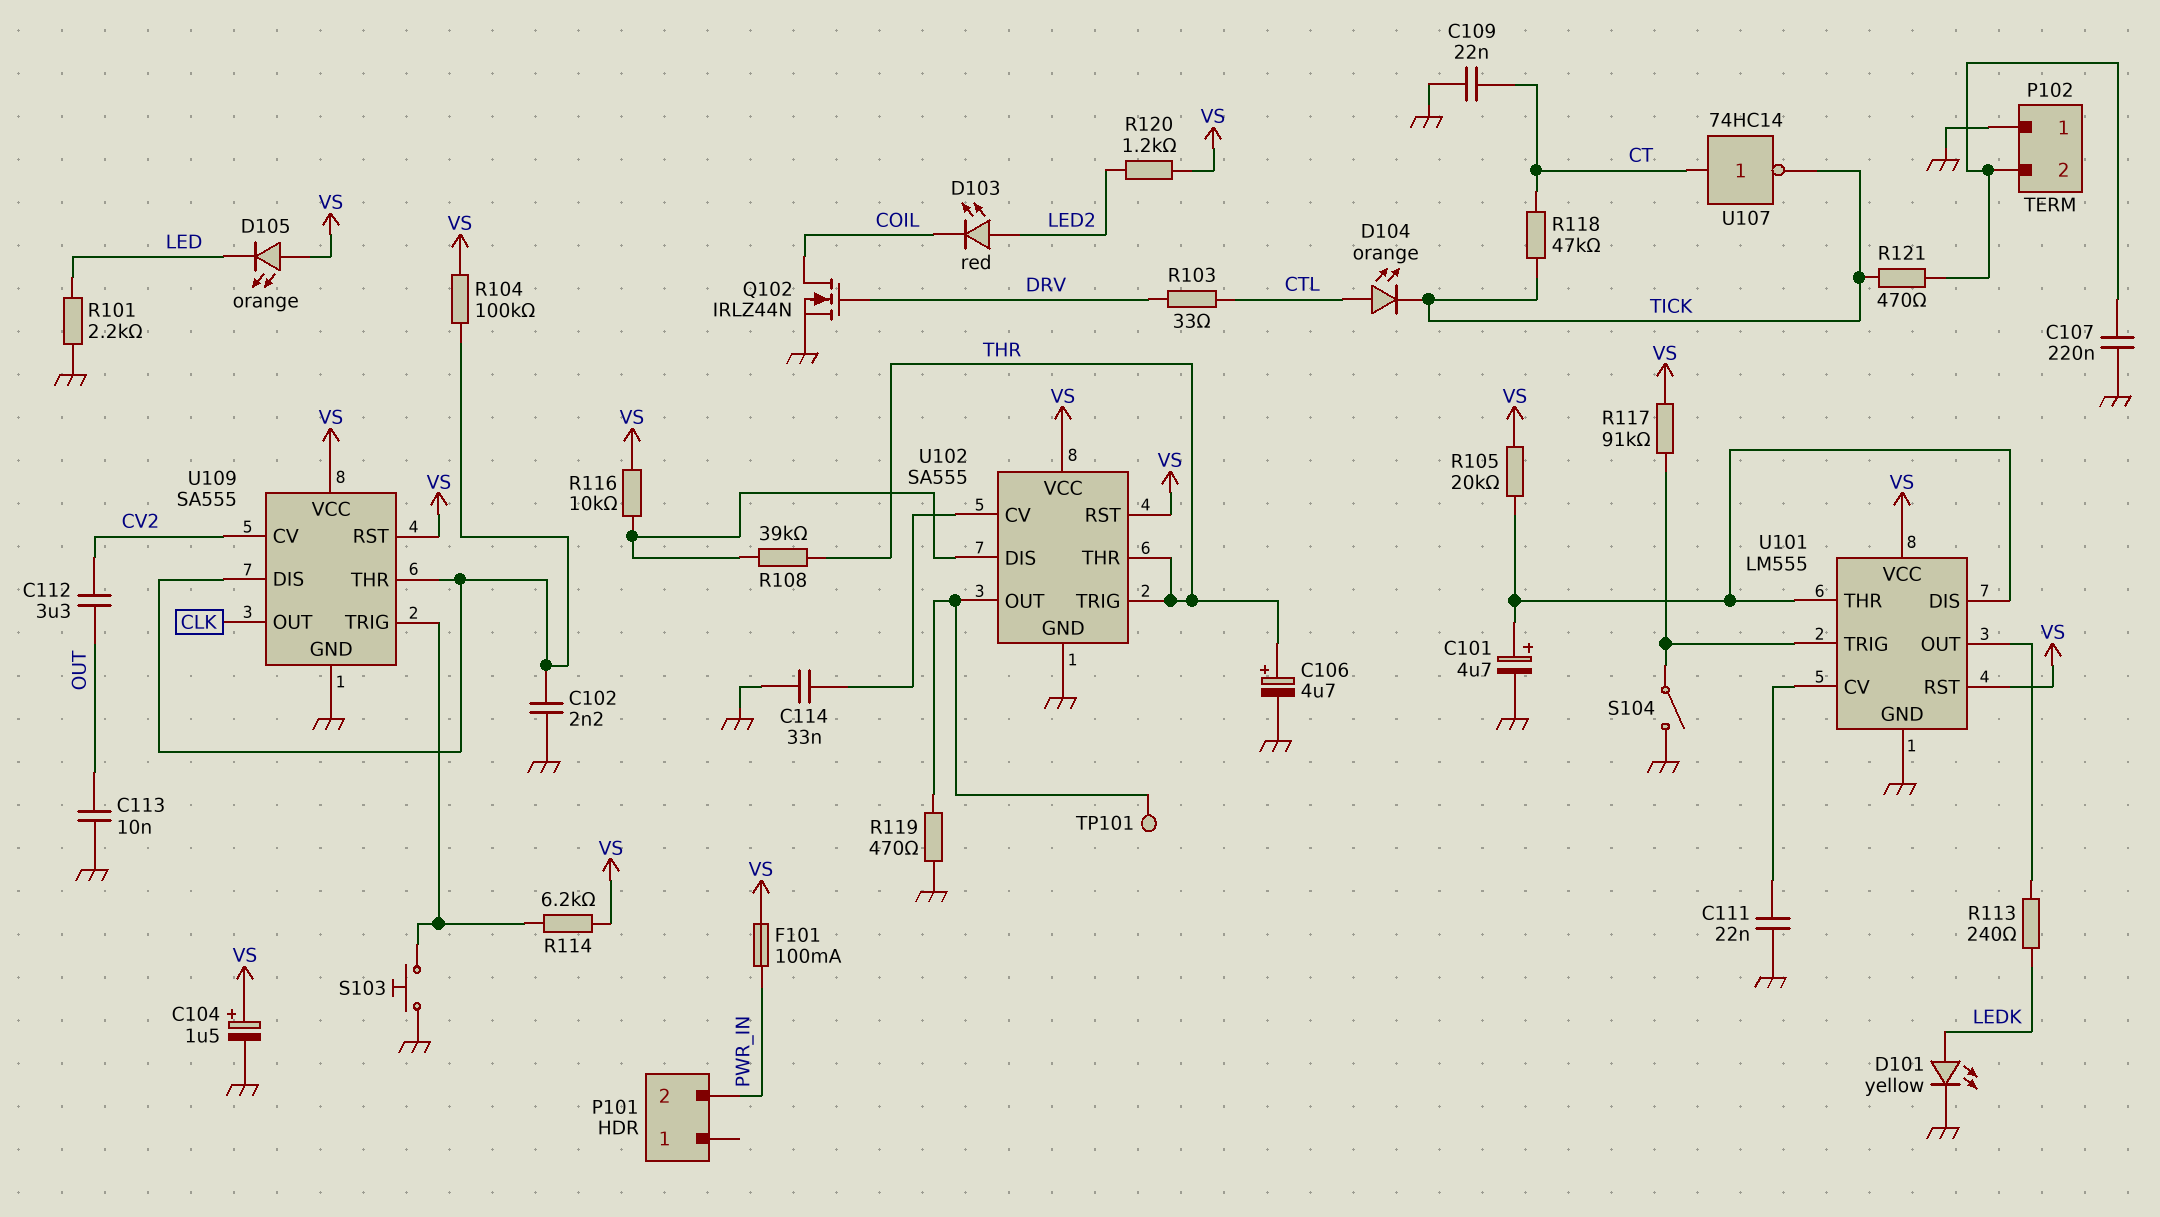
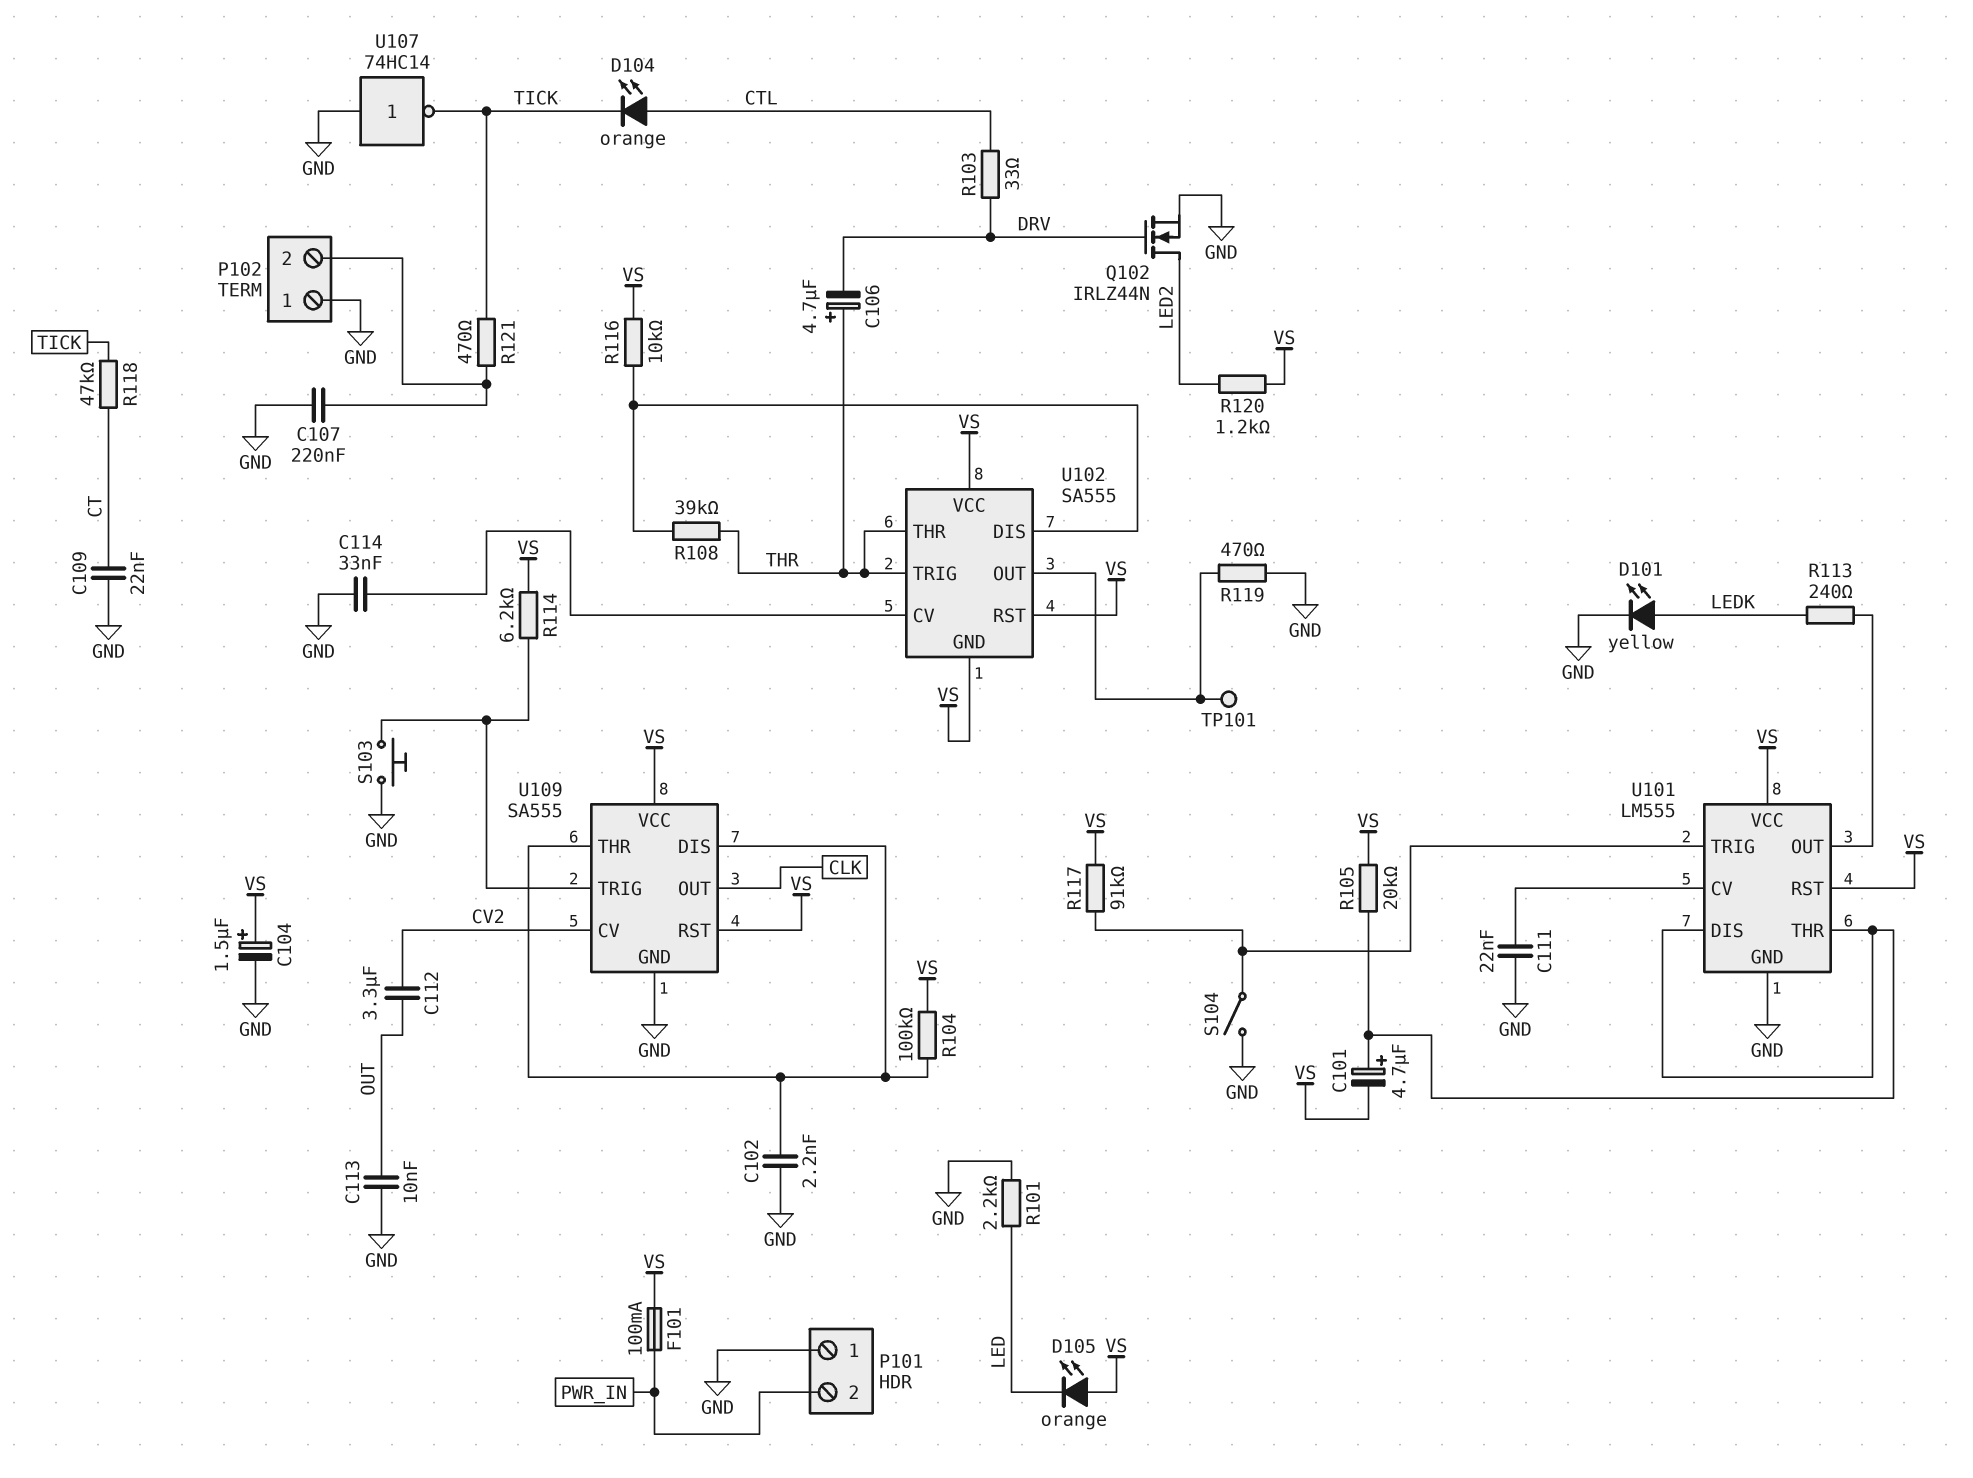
C101: 4.7uF (plus U101/DIS, minus GND) -> 4.7uF (plus U101/DIS, minus VS)
C106: 4.7uF (plus THR, minus GND) -> 4.7uF (plus THR, minus DRV)
D103: LED red (A LED2, K COIL) -> none
P101 pin 1: none -> GND
Q102: NMOS IRLZ44N (G DRV, D COIL, S GND) -> NMOS IRLZ44N (G DRV, D LED2, S GND)
U102 pin GND: GND -> VS
U107: NOT 74HC14 (in CT, out TICK) -> NOT 74HC14 (in GND, out TICK)

